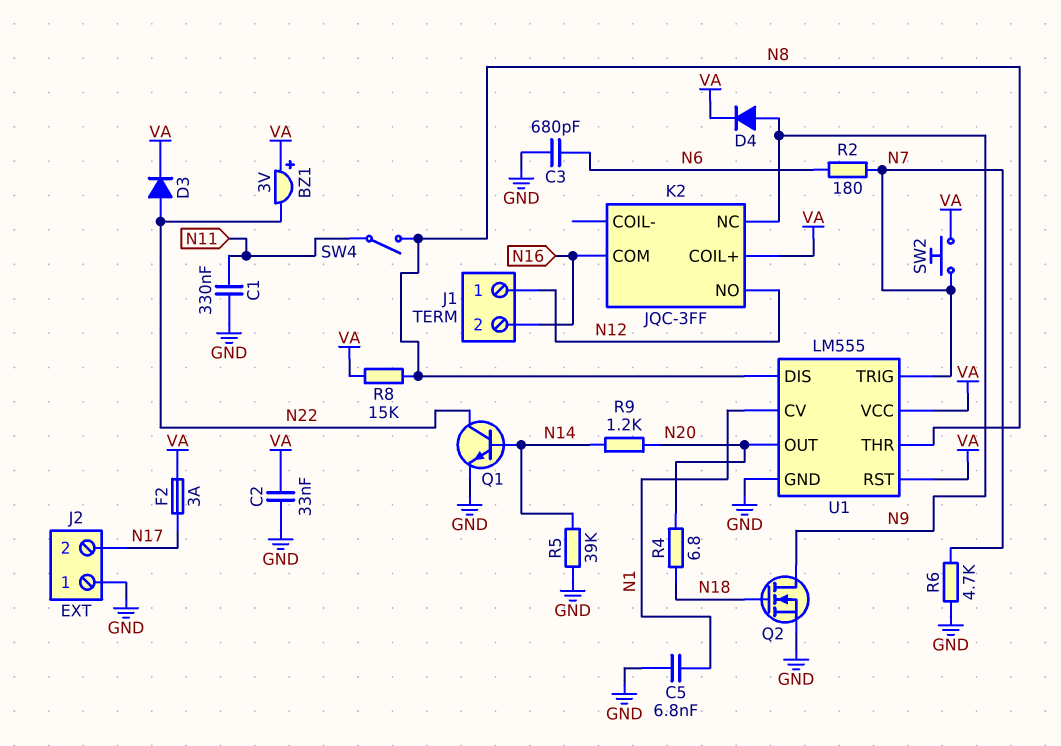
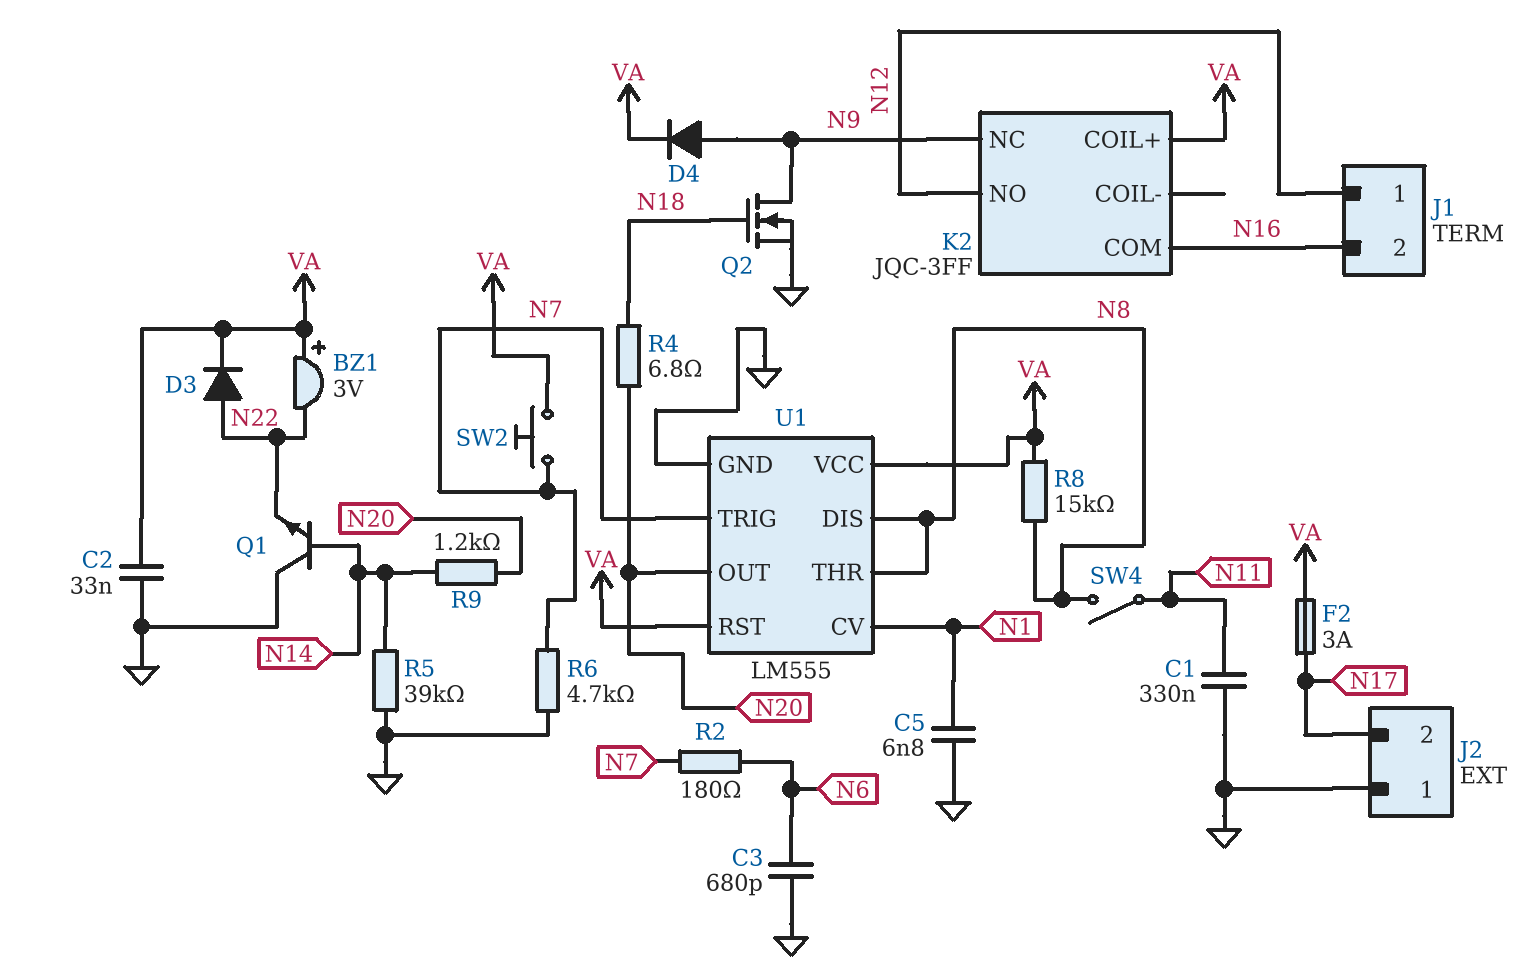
Q1: NPN (B N14, C N22, E GND) -> NPN (B N14, C GND, E N22)

